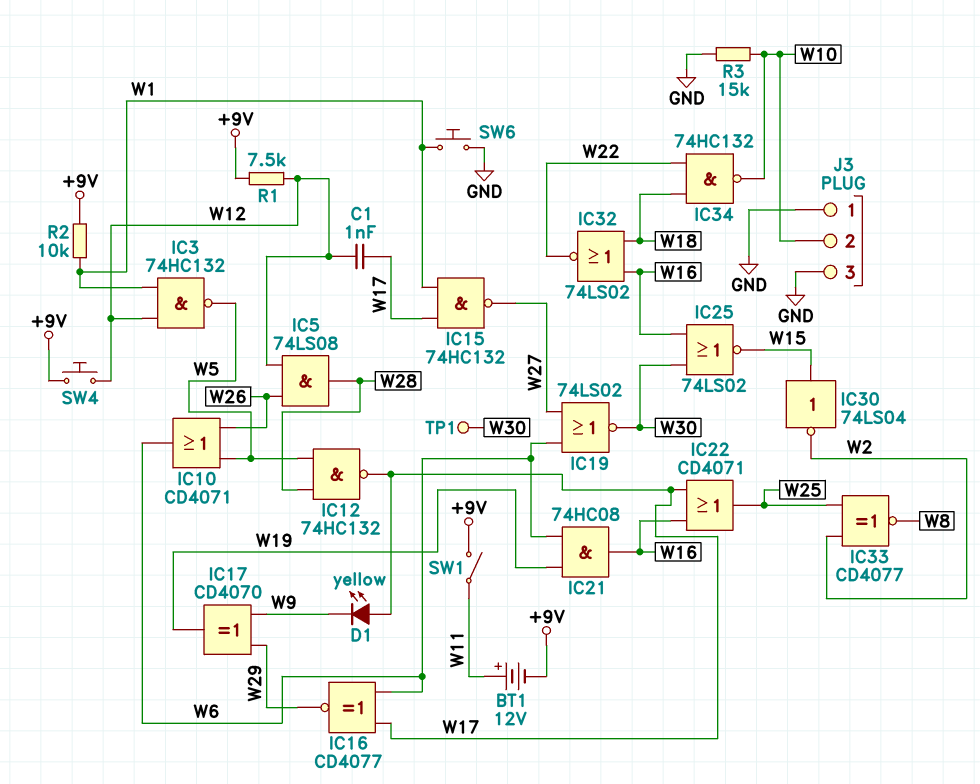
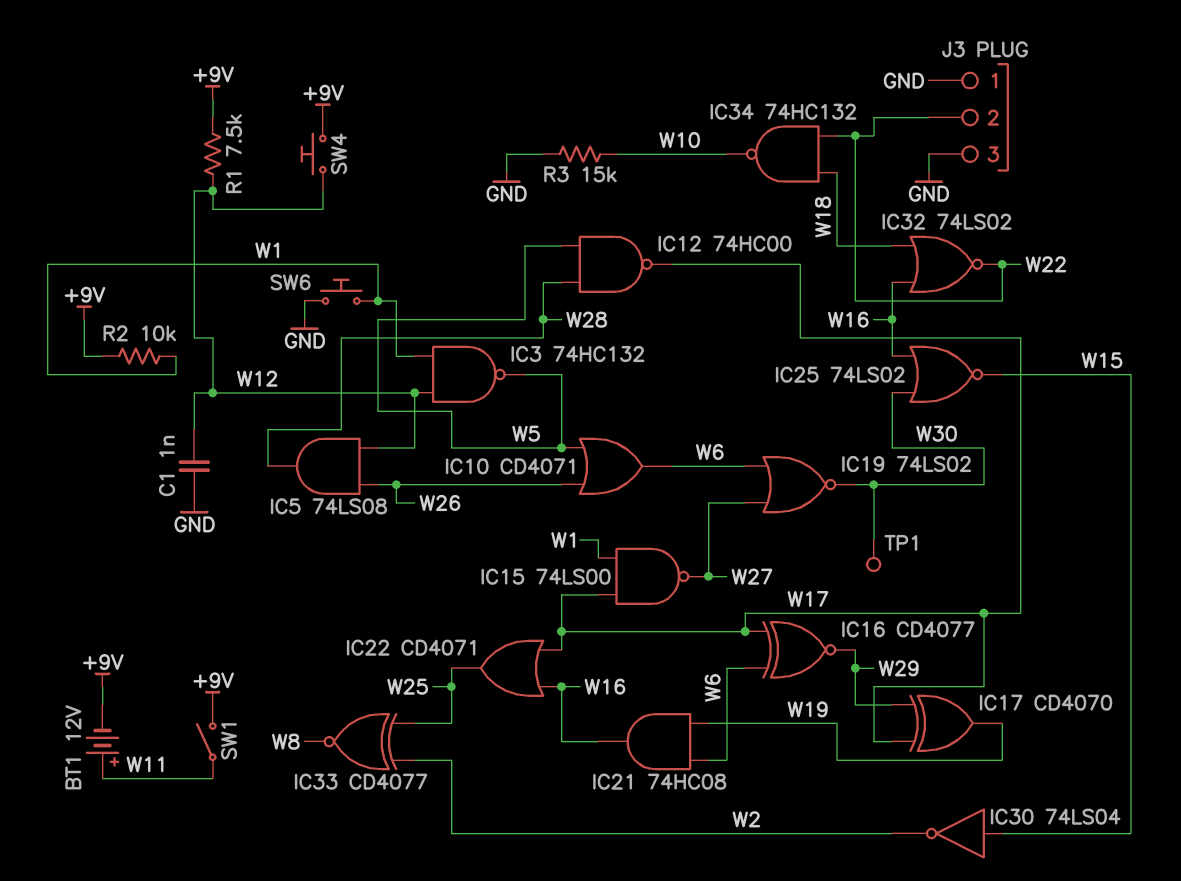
C1: 1nF (W12, W17) -> 1nF (GND, W12)
D1: LED yellow (A W17, K W9) -> none
IC12: NAND 74HC132 (in W5, in W28, out W17) -> NAND 74HC00 (in W5, in W28, out W17)
IC15: NAND 74HC132 (in W1, in W17, out W27) -> NAND 74LS00 (in W1, in W17, out W27)
IC17: XOR CD4070 (in W9, in W29, out W19) -> XOR CD4070 (in W17, in W29, out W19)
J3 pin 2: W10 -> W22

